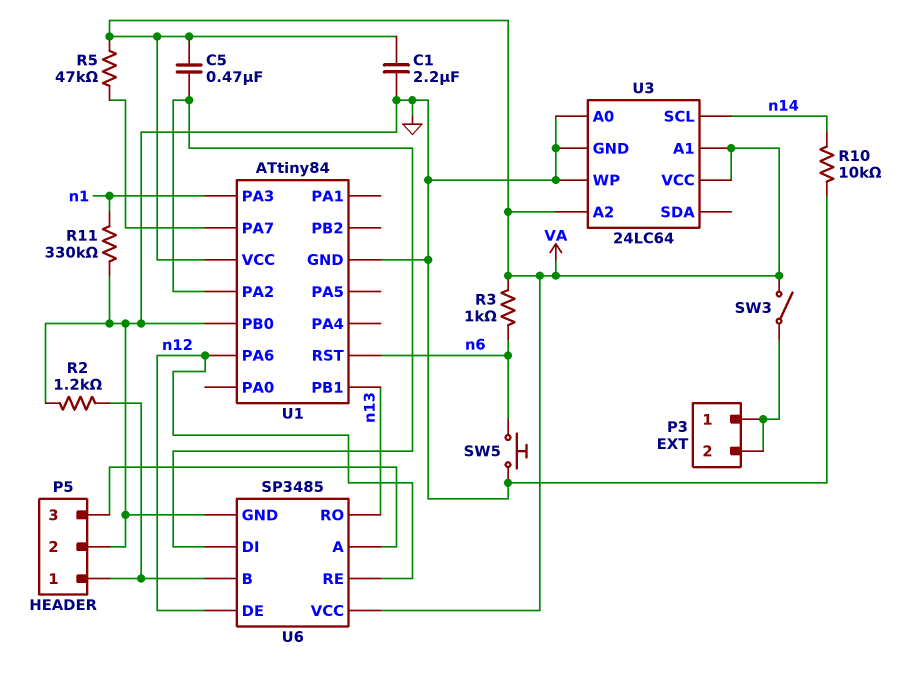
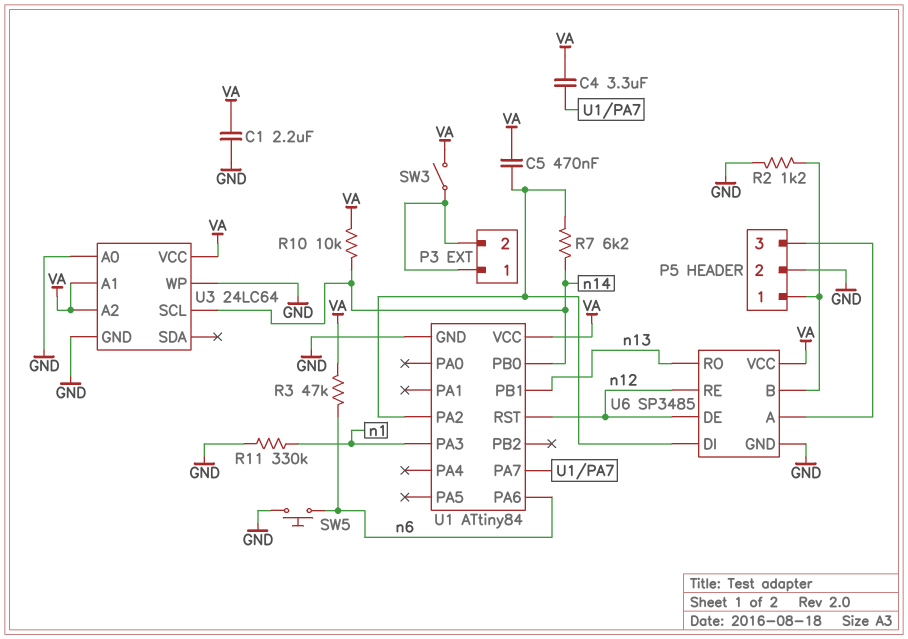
C4: none -> 3.3uF (U1/PA7, VA)
R3: 1k (VA, n6) -> 47k (VA, n6)
R5: 47k (U1/PA7, VA) -> none
R7: none -> 6.2k (U1/PA2, n14)
R10: 10k (GND, n14) -> 10k (VA, n14)
U1 pin PA6: n12 -> n6
U1 pin PB0: GND -> n14
U1 pin RST: n6 -> n12

